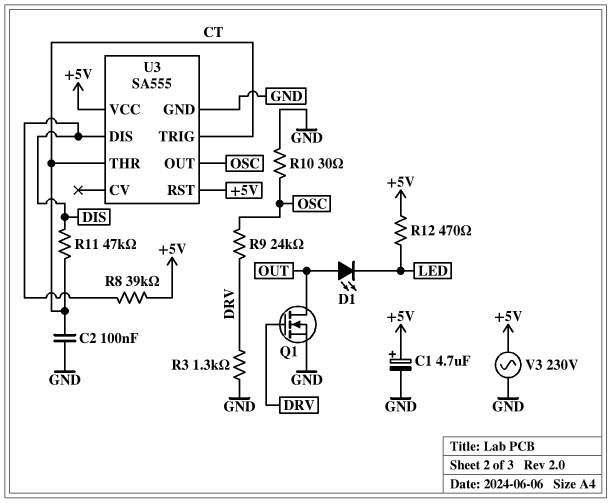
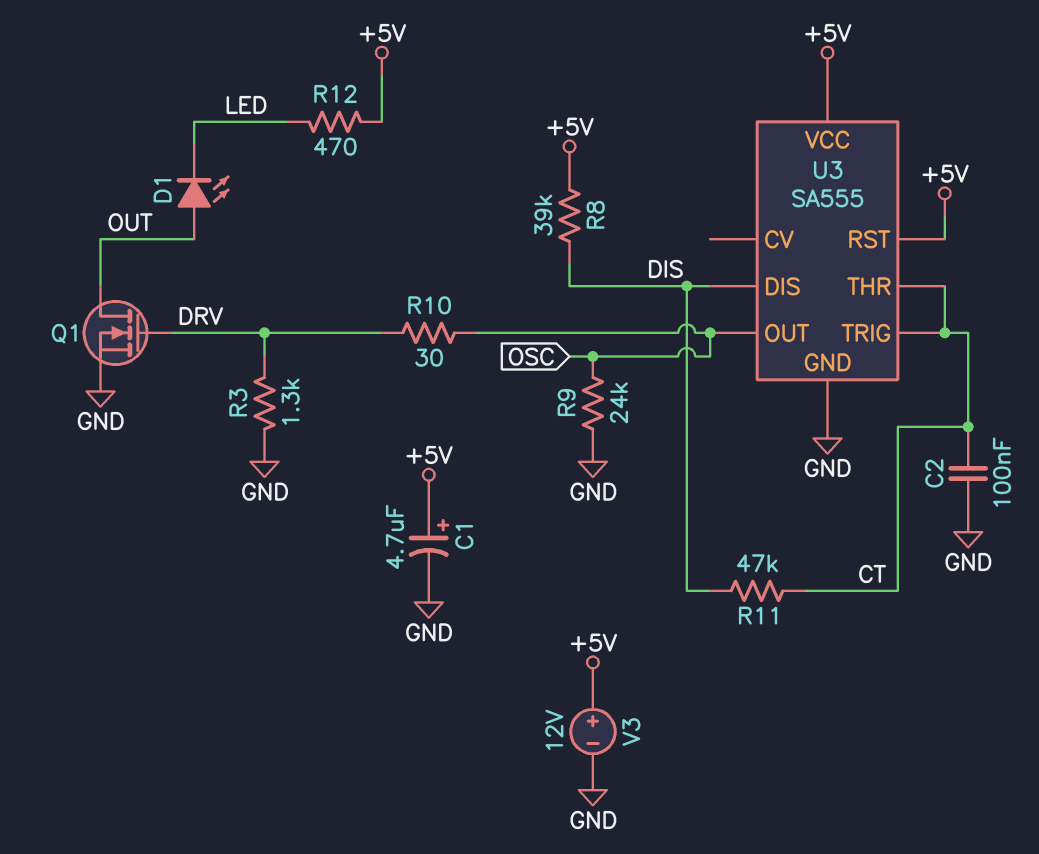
R9: 24k (DRV, OSC) -> 24k (GND, OSC)
R10: 30 (GND, OSC) -> 30 (DRV, OSC)
V3: AC 230V (+5V, GND) -> 12V (plus +5V, minus GND)

